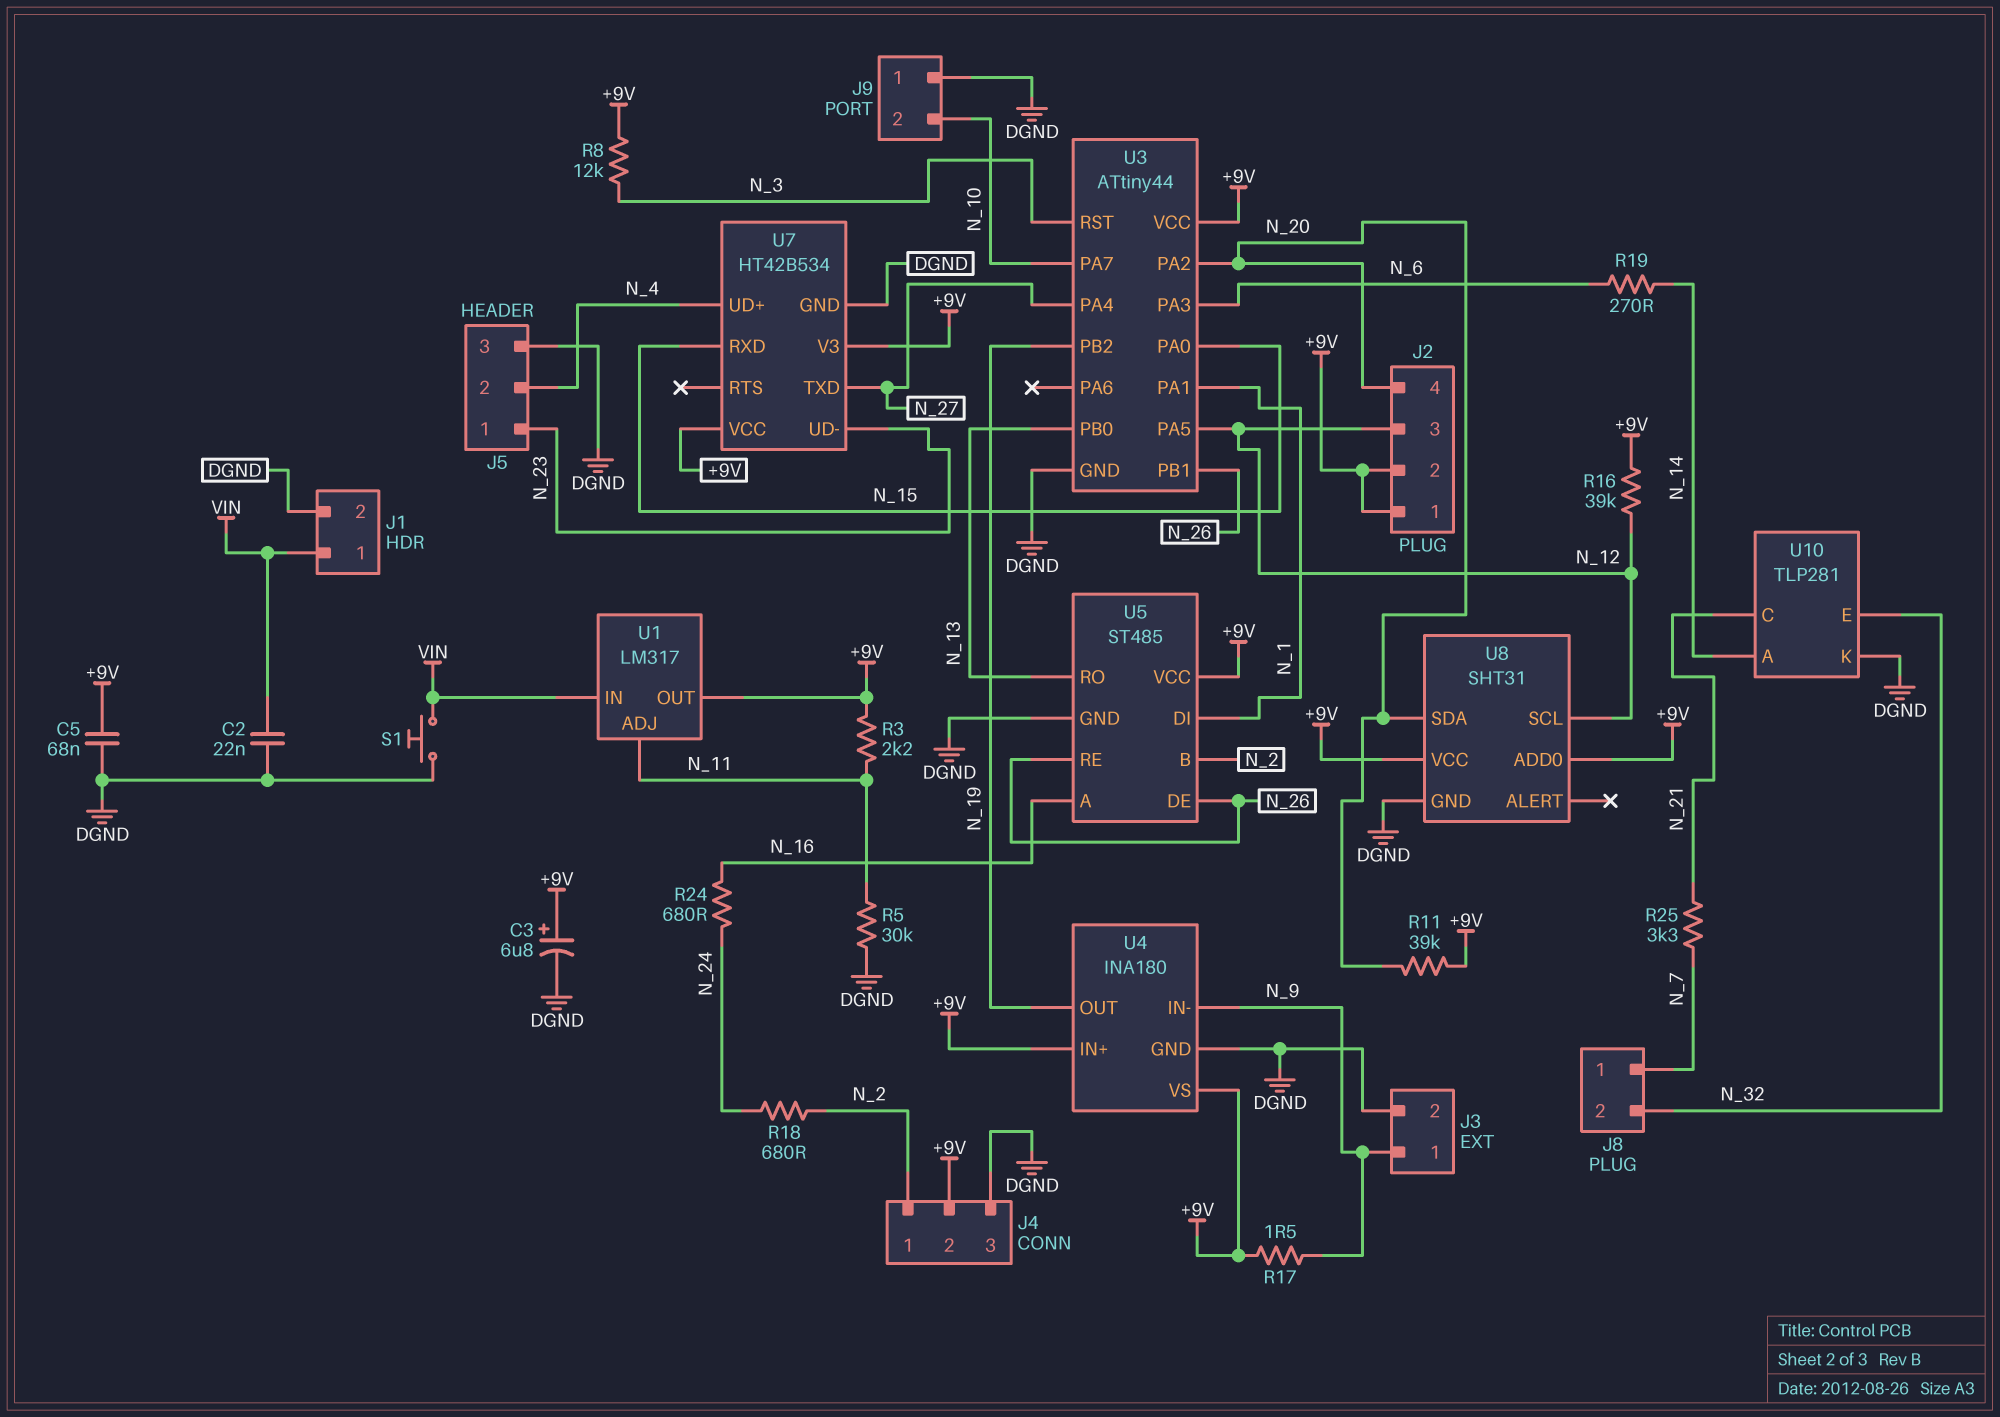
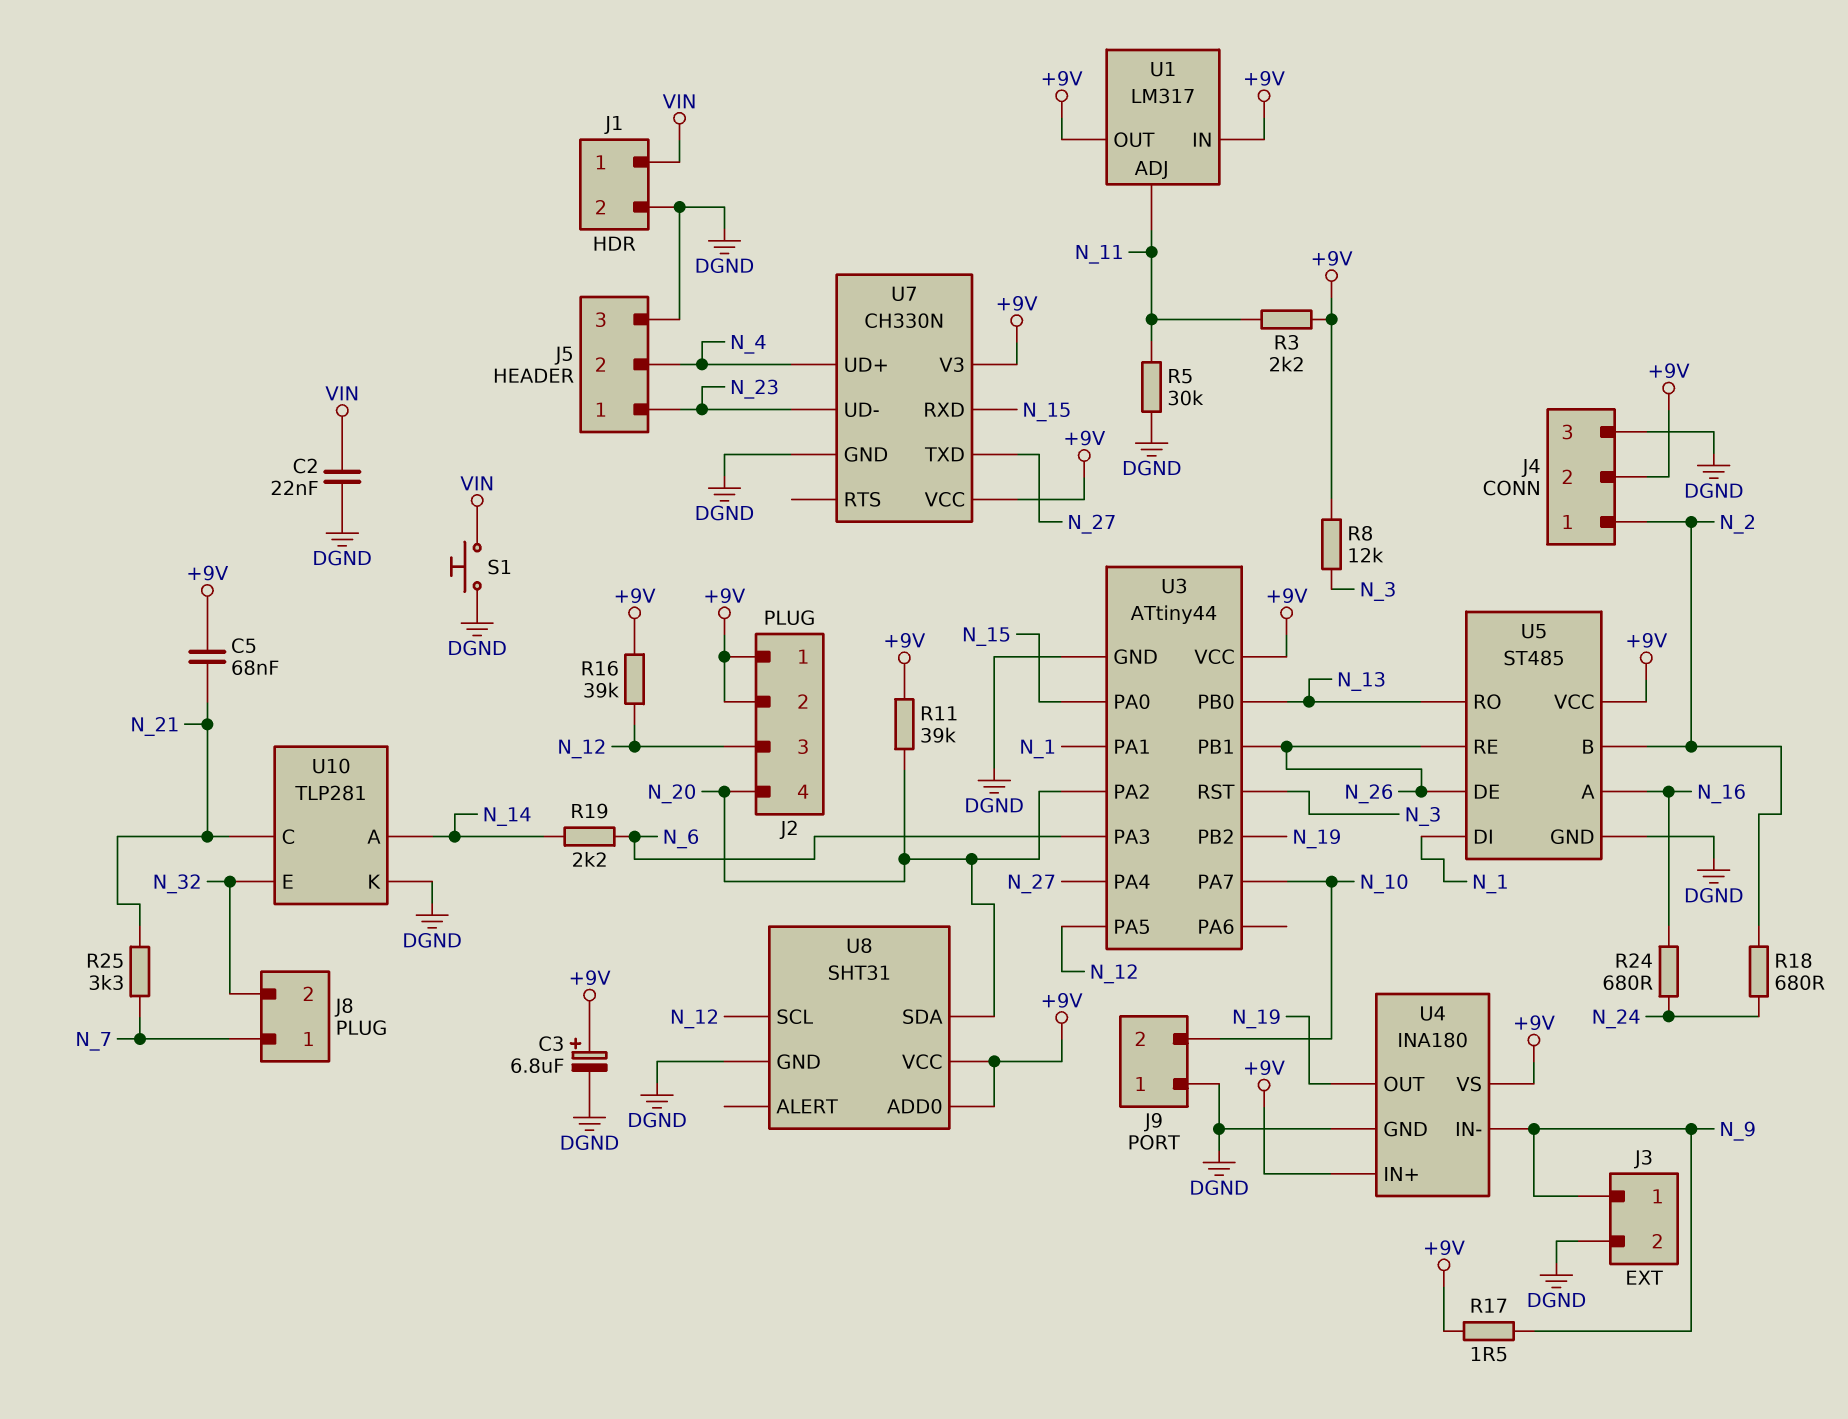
C5: 68nF (+9V, DGND) -> 68nF (+9V, N_21)
R19: 270 (N_6, N_14) -> 2.2k (N_6, N_14)
U1 pin IN: VIN -> +9V
U7: HT42B534 -> CH330N

